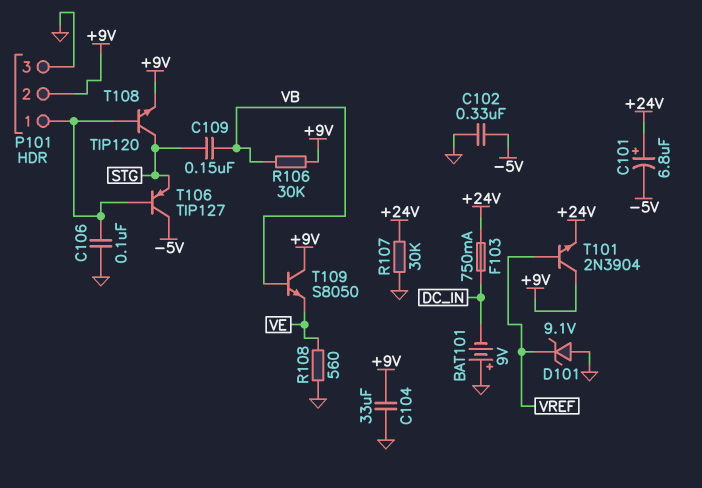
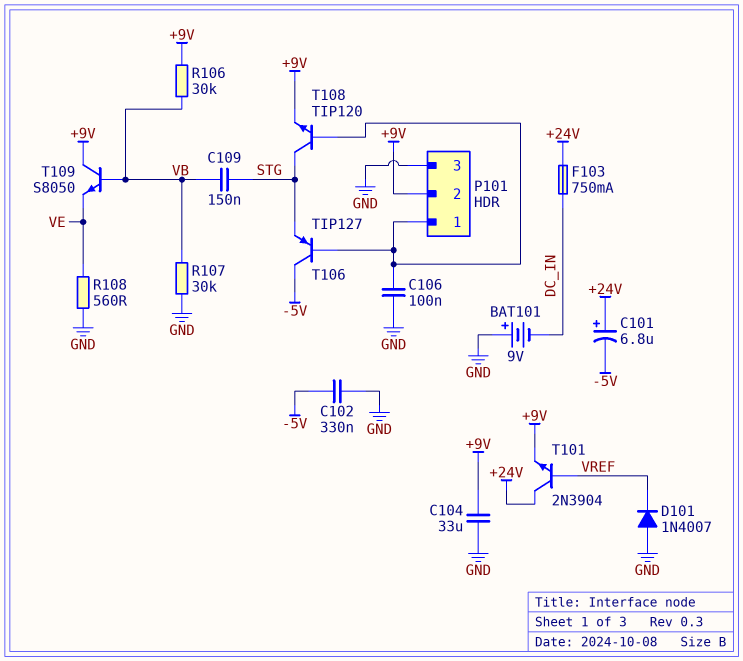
D101: zener 9.1V (A GND, K VREF) -> diode 1N4007 (A GND, K VREF)
R107: 30k (+24V, GND) -> 30k (GND, VB)
T101: NPN 2N3904 (B VREF, C +9V, E +24V) -> NPN 2N3904 (B VREF, C +24V, E +9V)

